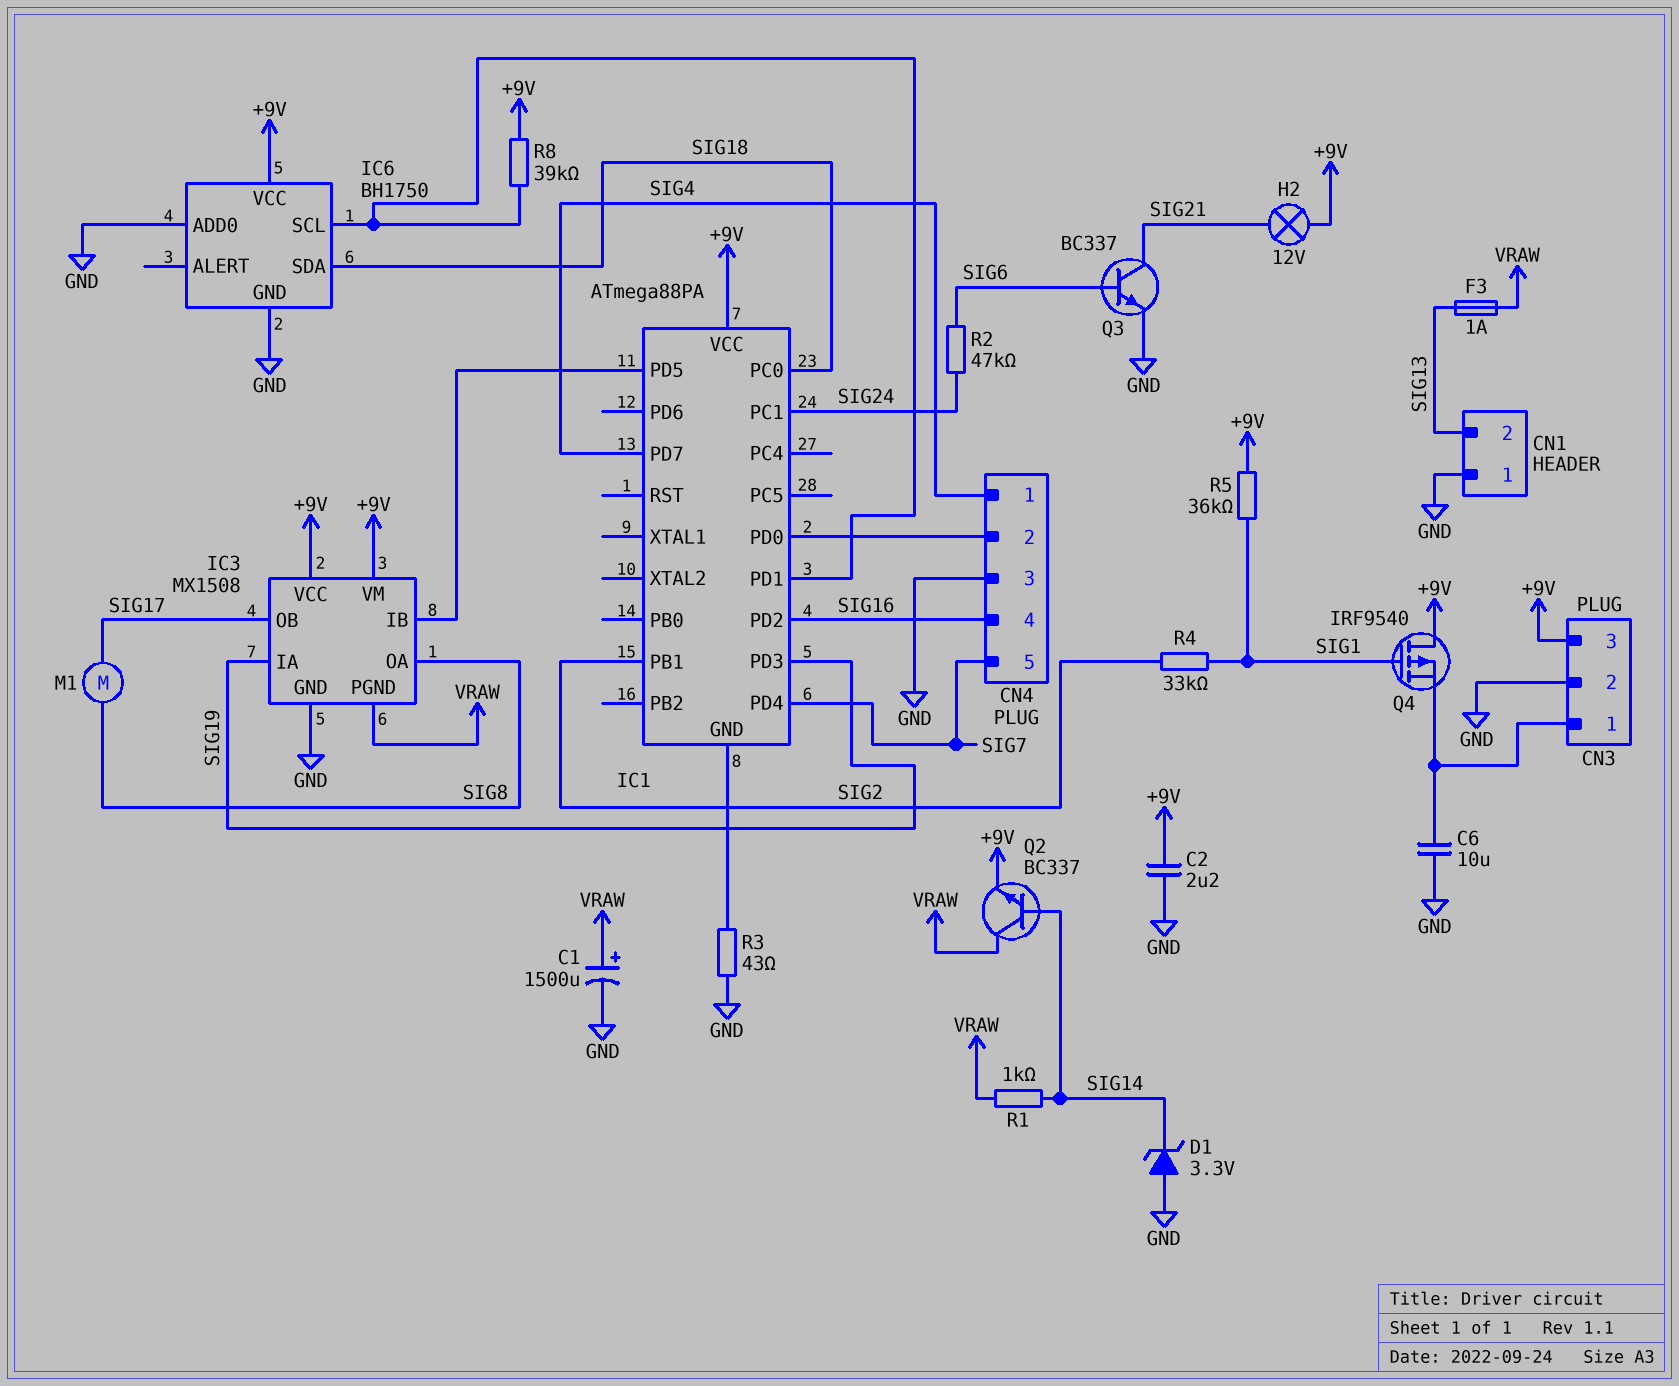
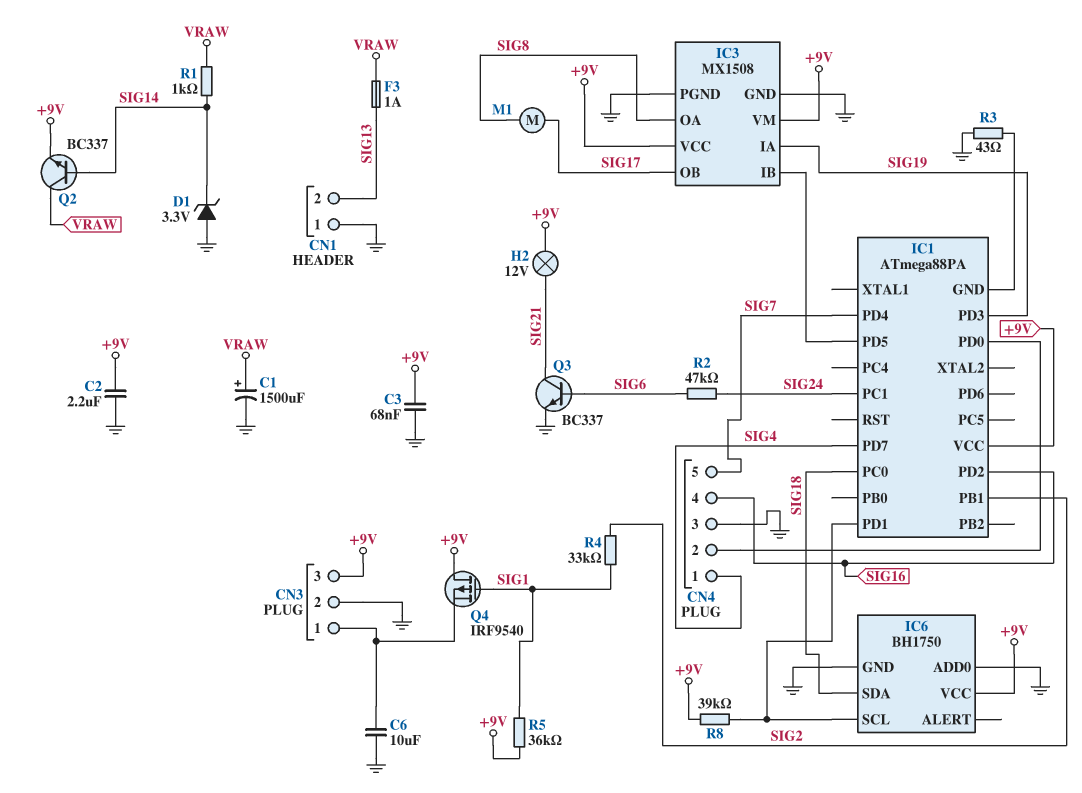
C3: none -> 68nF (+9V, GND)
IC3 pin PGND: VRAW -> GND

